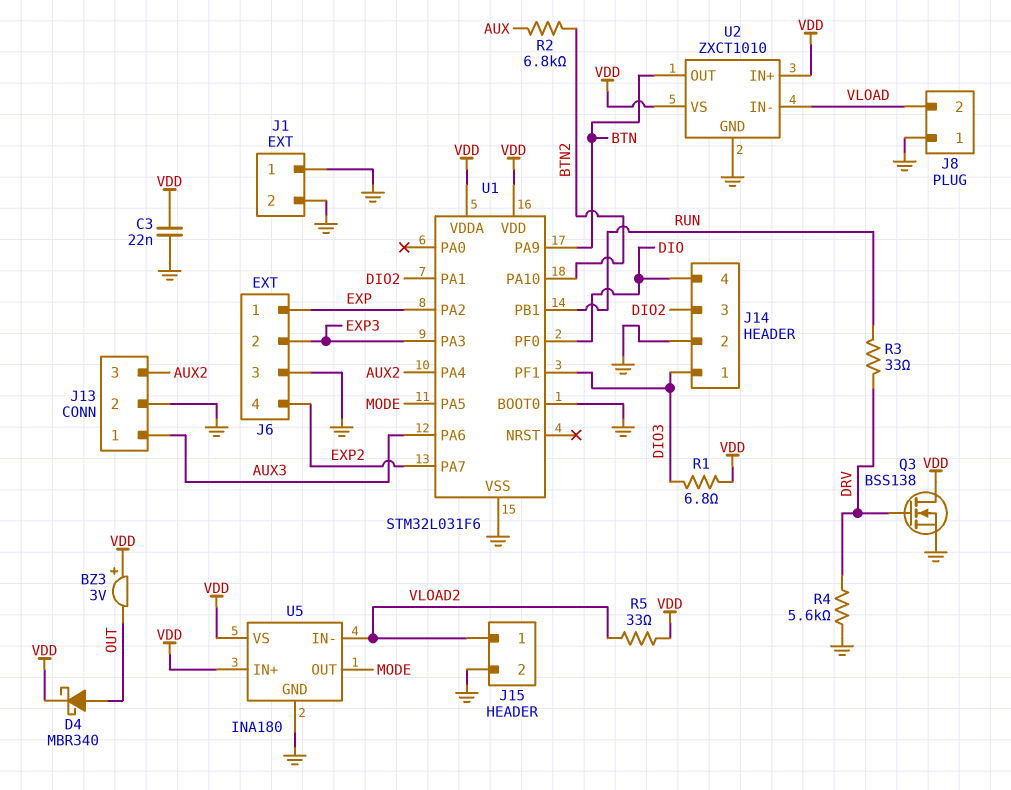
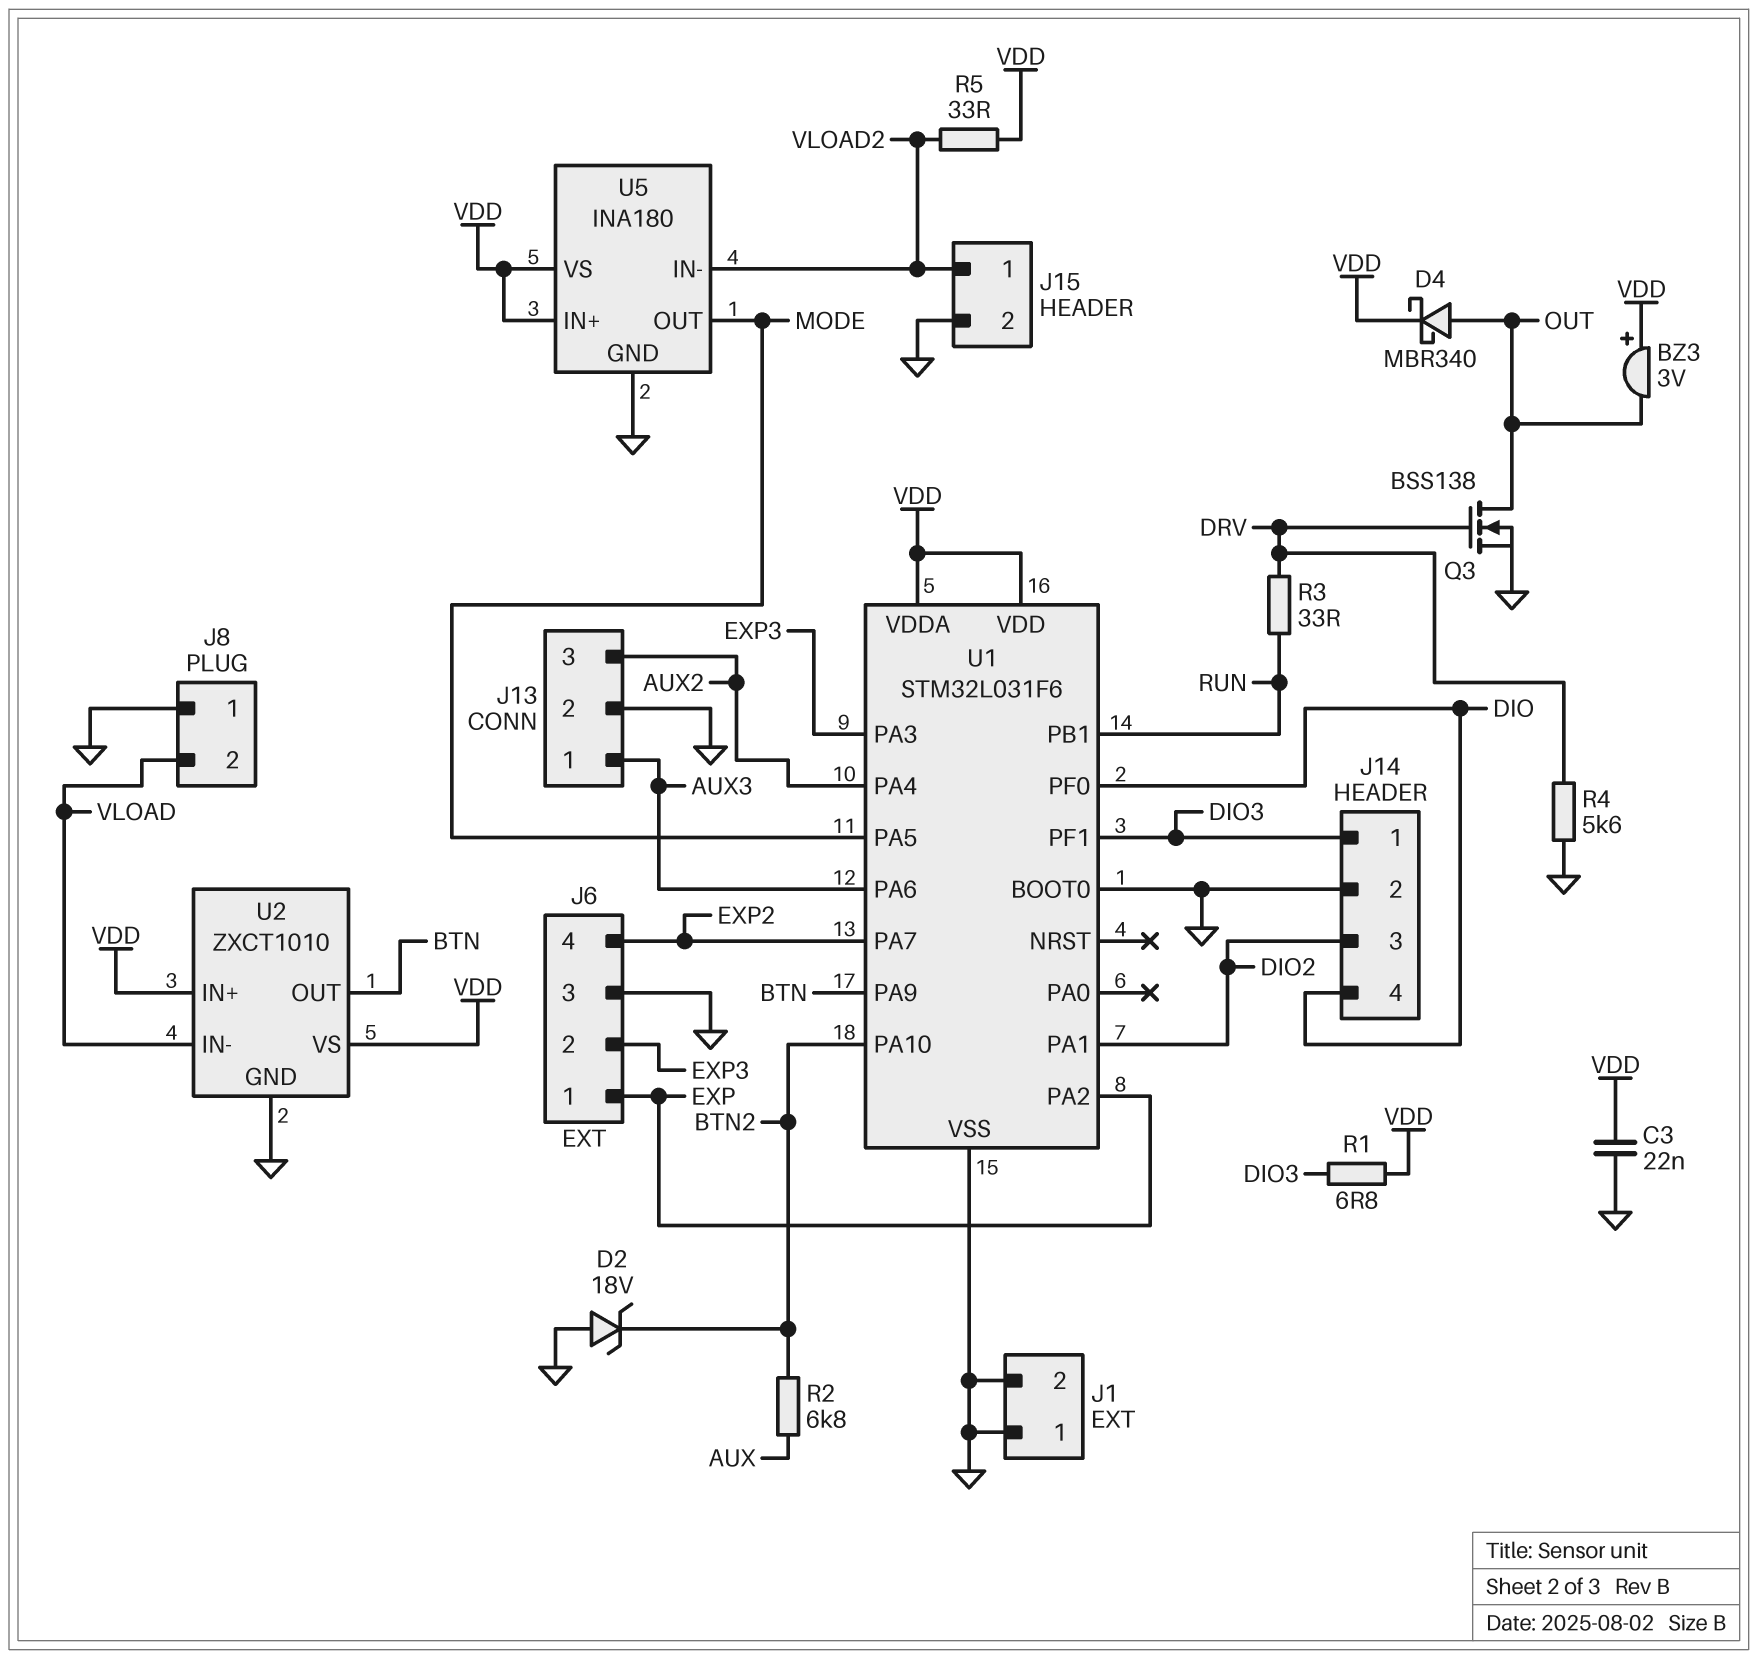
D2: none -> zener 18V (A GND, K BTN2)
Q3: NMOS BSS138 (G DRV, D VDD, S GND) -> NMOS BSS138 (G DRV, D OUT, S GND)

